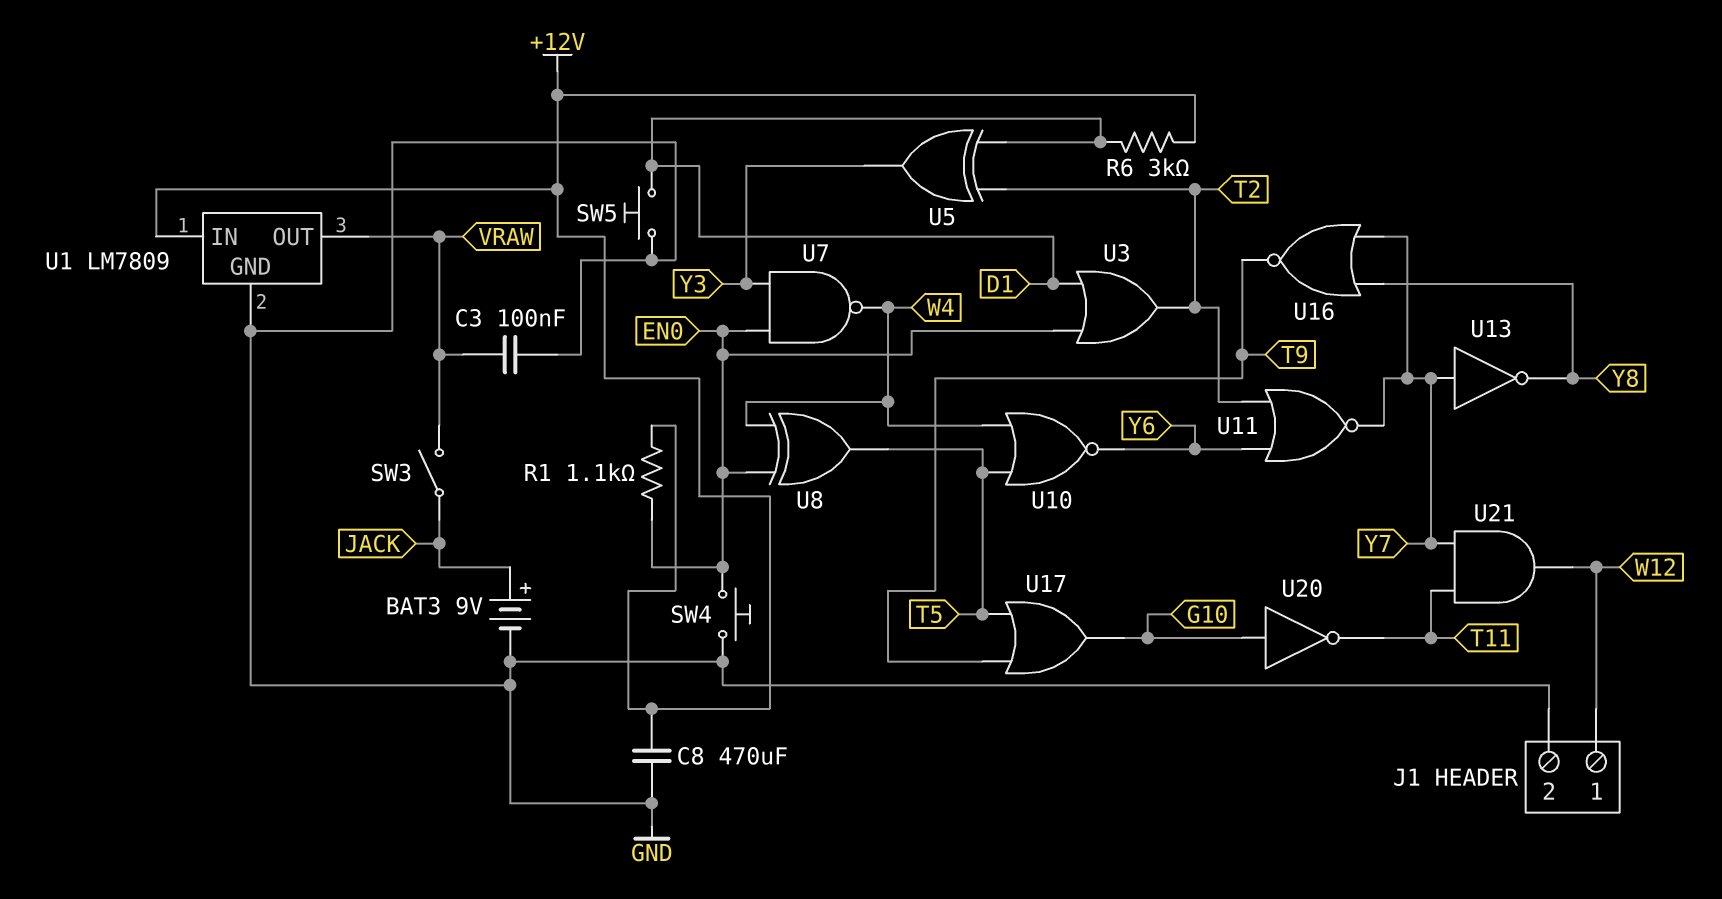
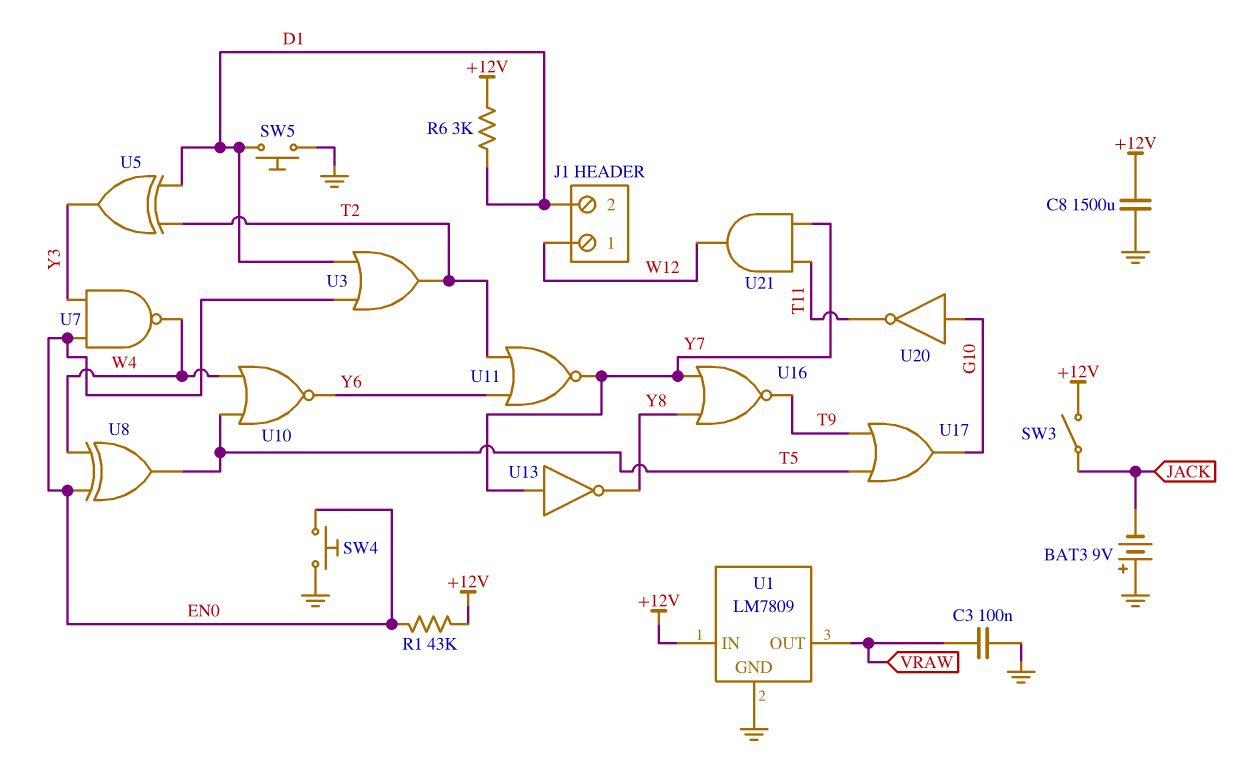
BAT3: 9V (plus JACK, minus GND) -> 9V (plus GND, minus JACK)
C8: 470uF (+12V, GND) -> 1500uF (+12V, GND)
J1 pin 2: GND -> D1
R1: 1.1k (+12V, EN0) -> 43k (+12V, EN0)
SW3: switch (JACK, VRAW) -> switch (+12V, JACK)

